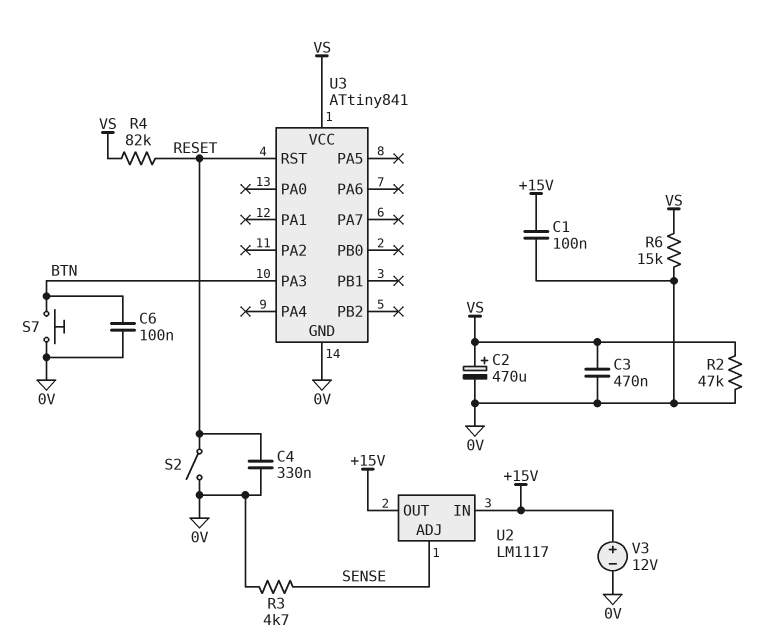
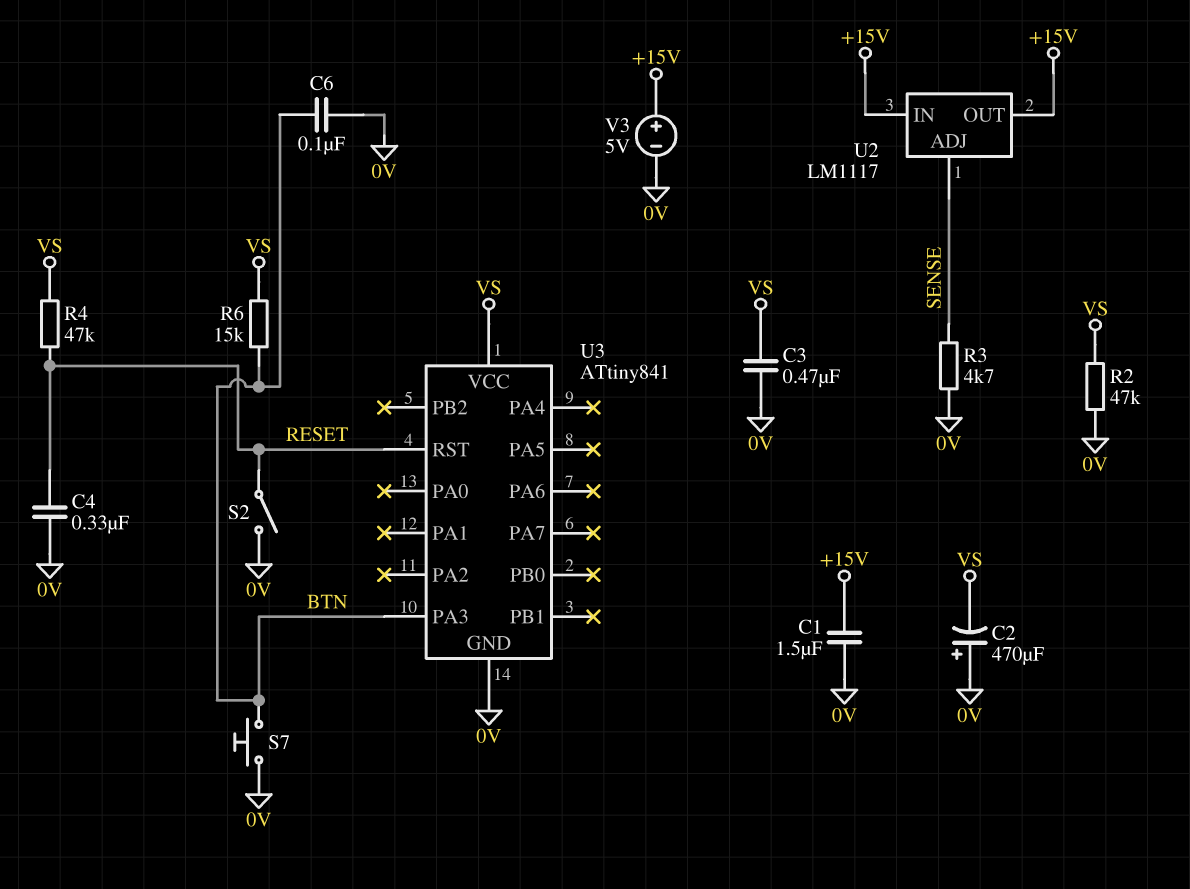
C1: 100nF (+15V, 0V) -> 1.5uF (+15V, 0V)
C2: 470uF (plus VS, minus 0V) -> 470uF (plus 0V, minus VS)
R4: 82k (RESET, VS) -> 47k (RESET, VS)
R6: 15k (0V, VS) -> 15k (BTN, VS)
V3: 12V (plus +15V, minus 0V) -> 5V (plus +15V, minus 0V)

